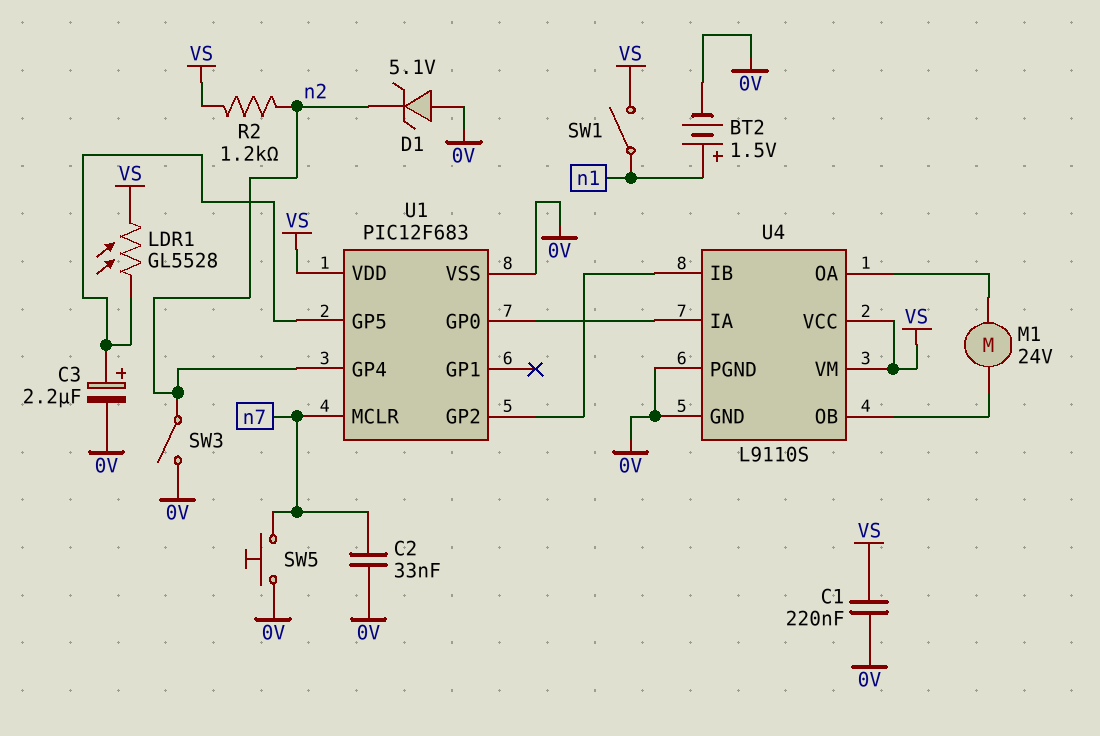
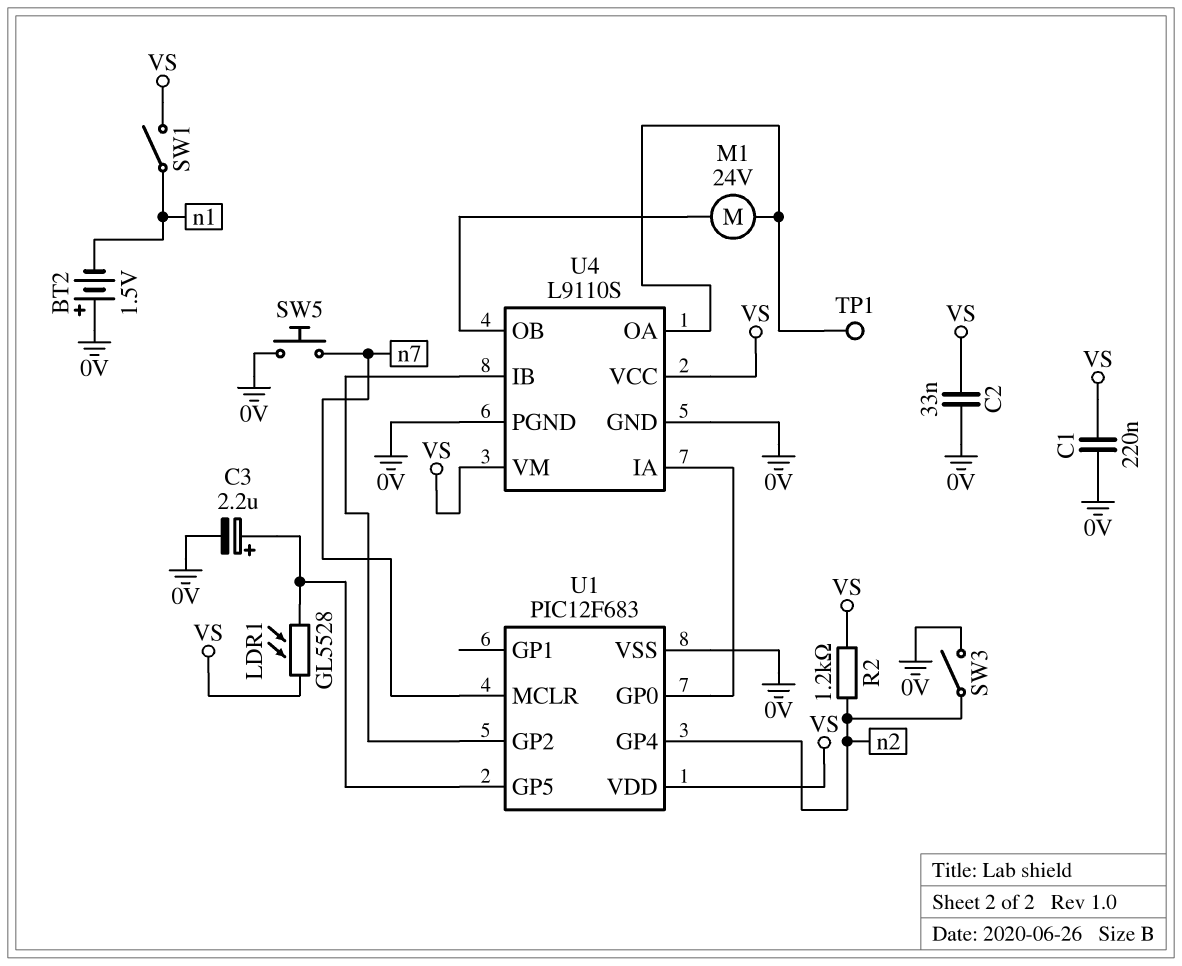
BT2: 1.5V (plus n1, minus 0V) -> 1.5V (plus 0V, minus n1)
C2: 33nF (0V, n7) -> 33nF (0V, VS)
D1: zener 5.1V (A 0V, K n2) -> none
TP1: none -> test point (U4/OA)

